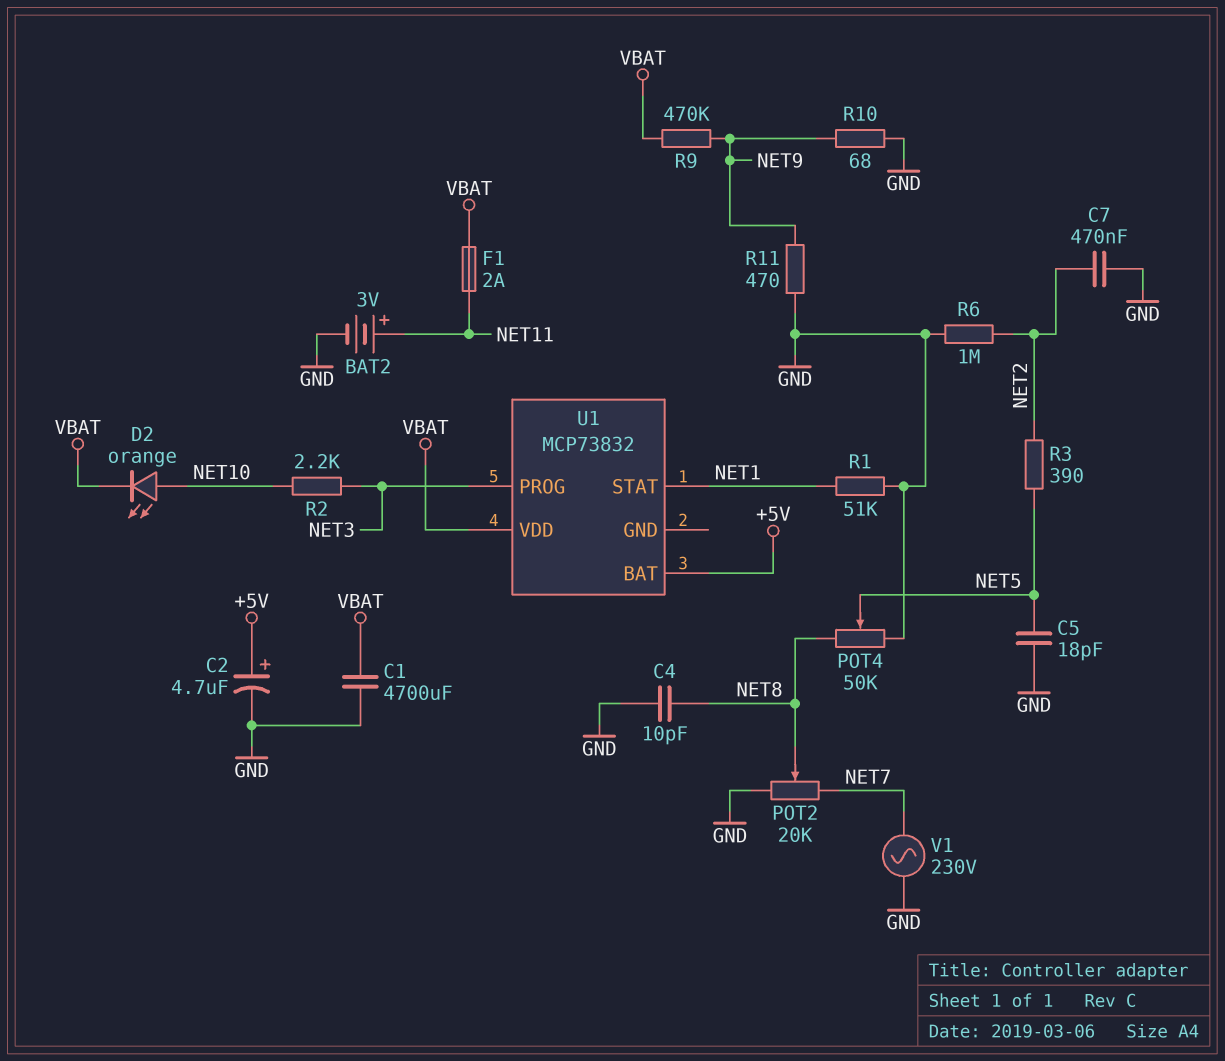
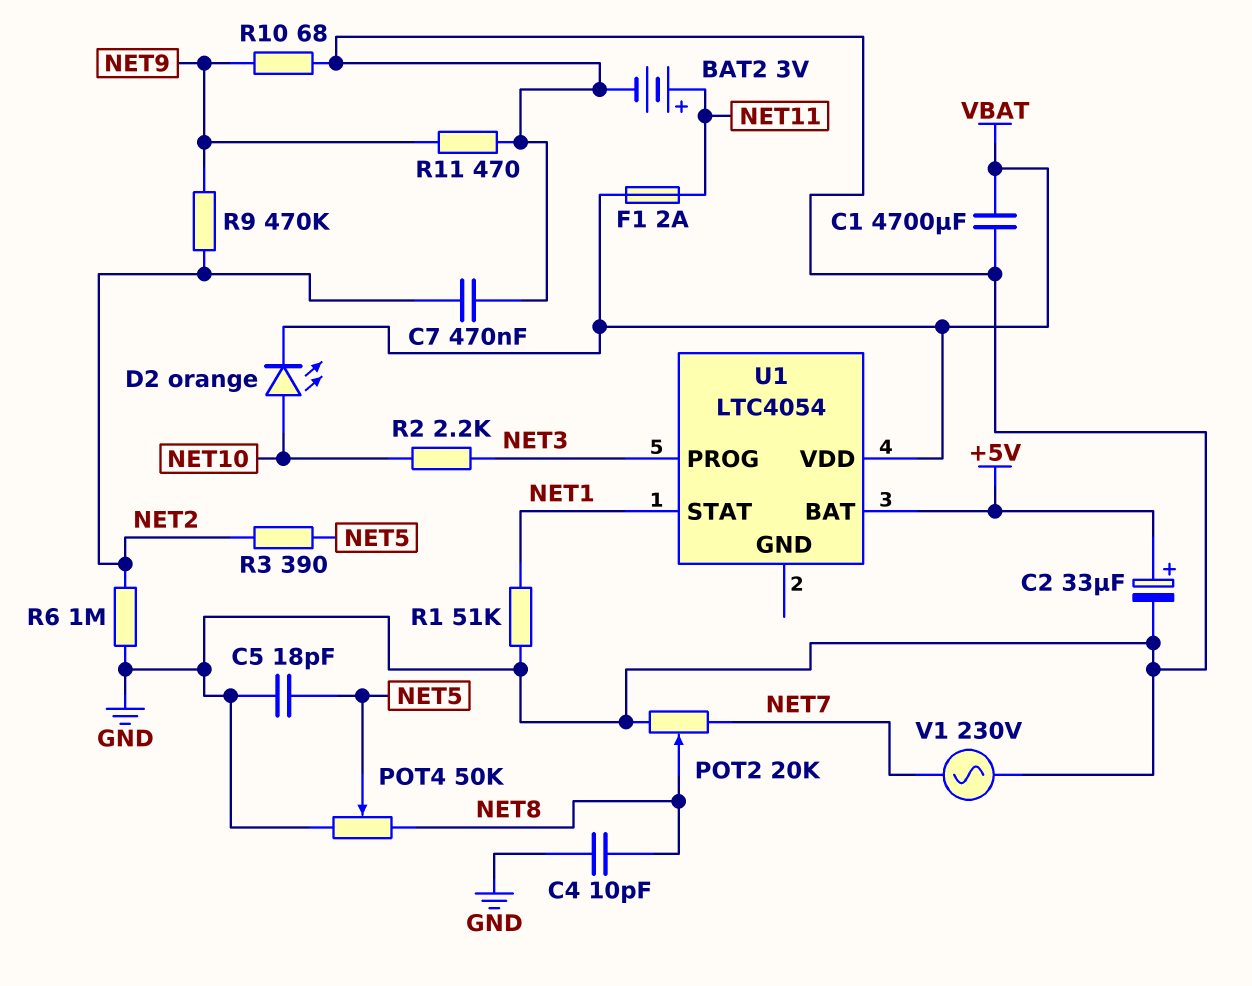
C2: 4.7uF (plus +5V, minus GND) -> 33uF (plus +5V, minus GND)
R9: 470k (NET9, VBAT) -> 470k (NET2, NET9)
U1: MCP73832 -> LTC4054

